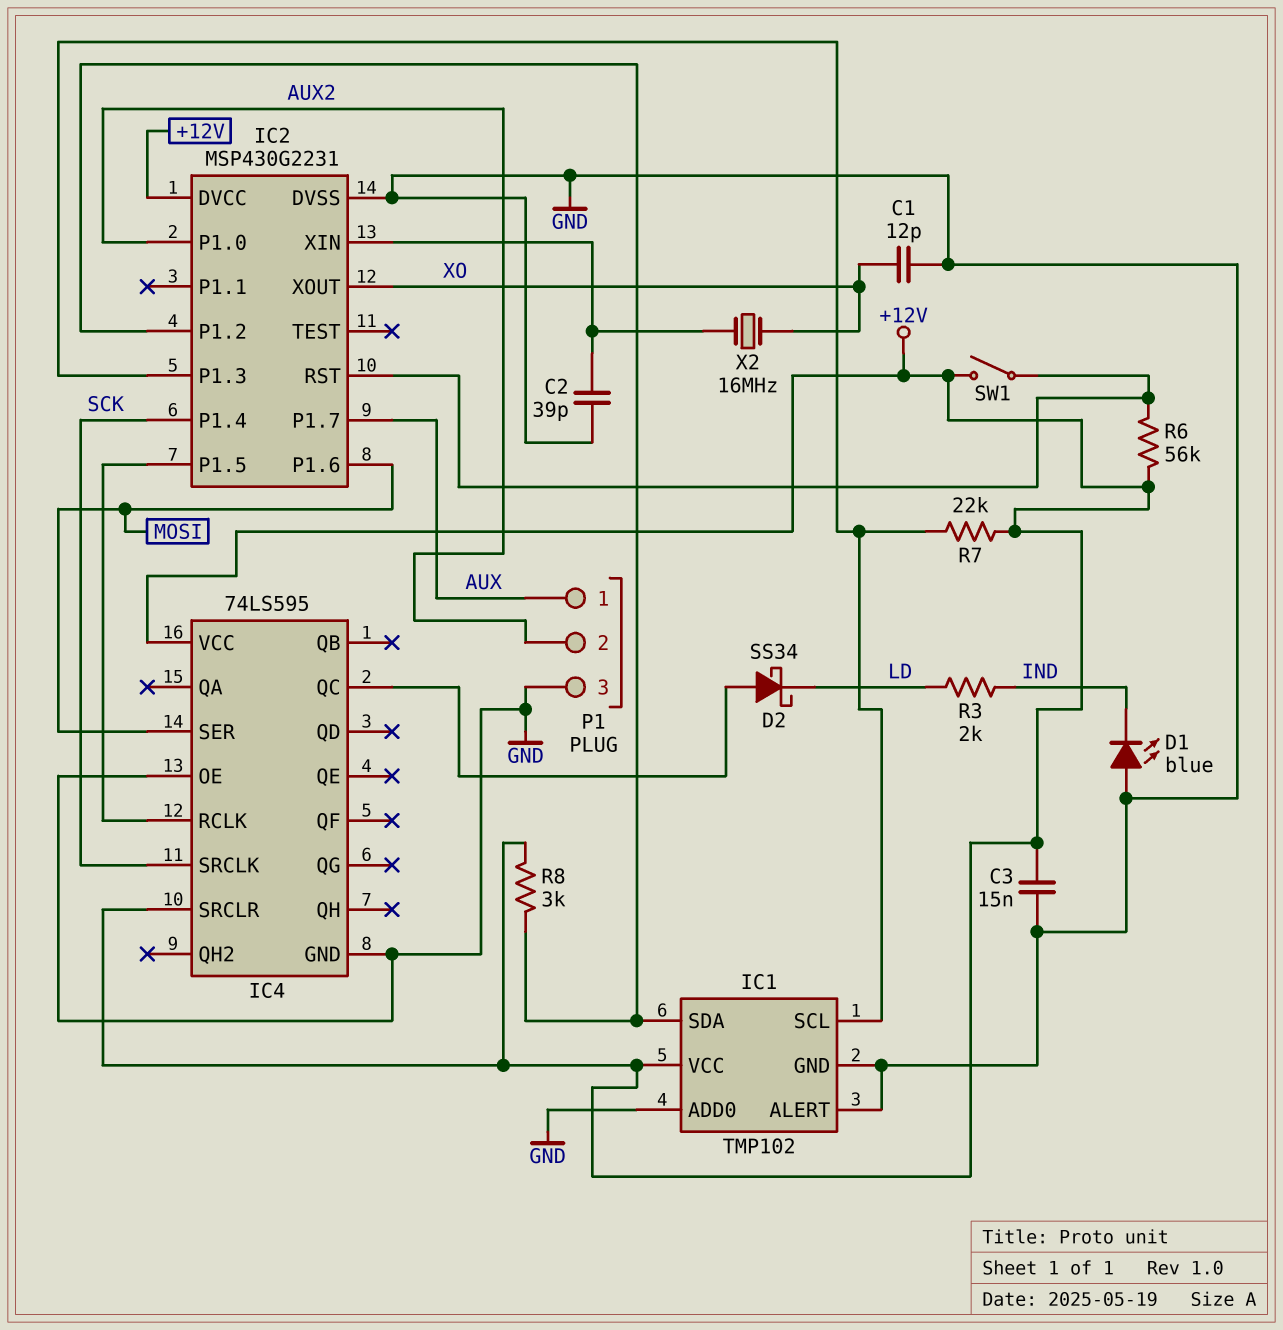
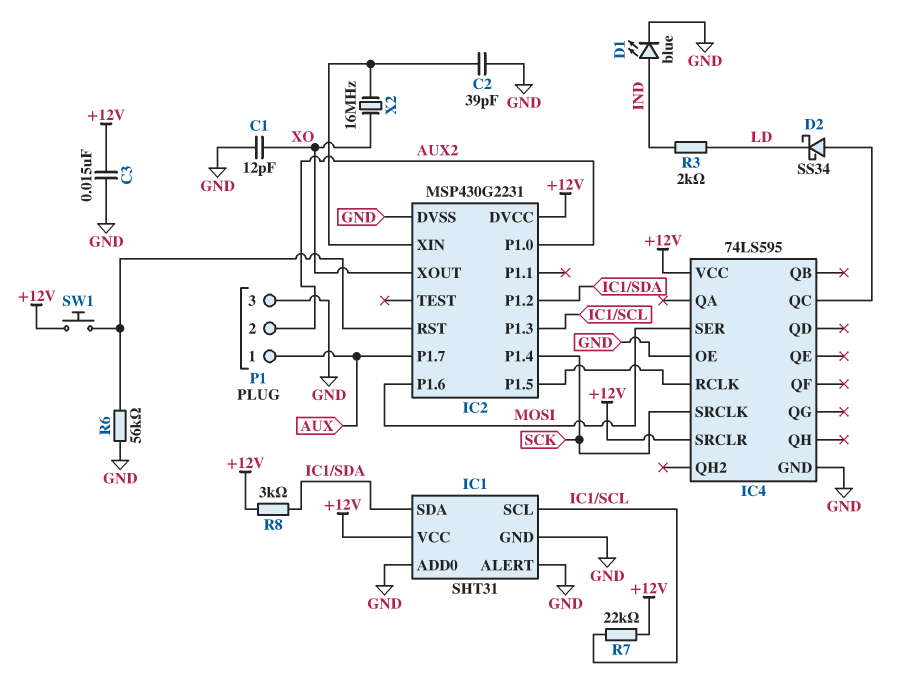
D1: LED blue (A GND, K IND) -> LED blue (A IND, K GND)
IC1: TMP102 -> SHT31
R6: 56k (+12V, IC2/RST) -> 56k (GND, IC2/RST)
SW1: switch (+12V, IC2/RST) -> button (+12V, IC2/RST)

